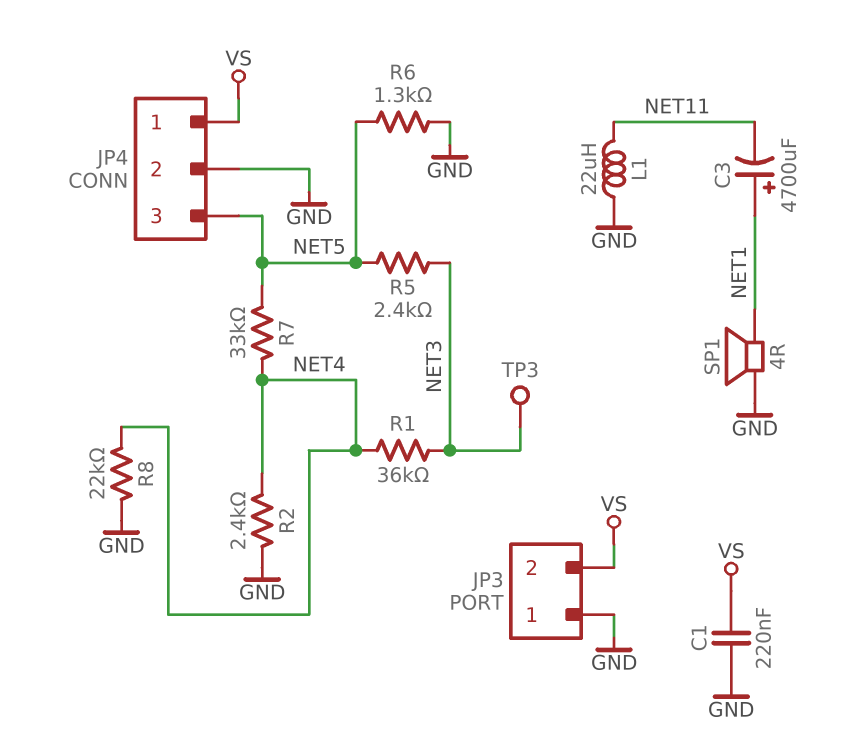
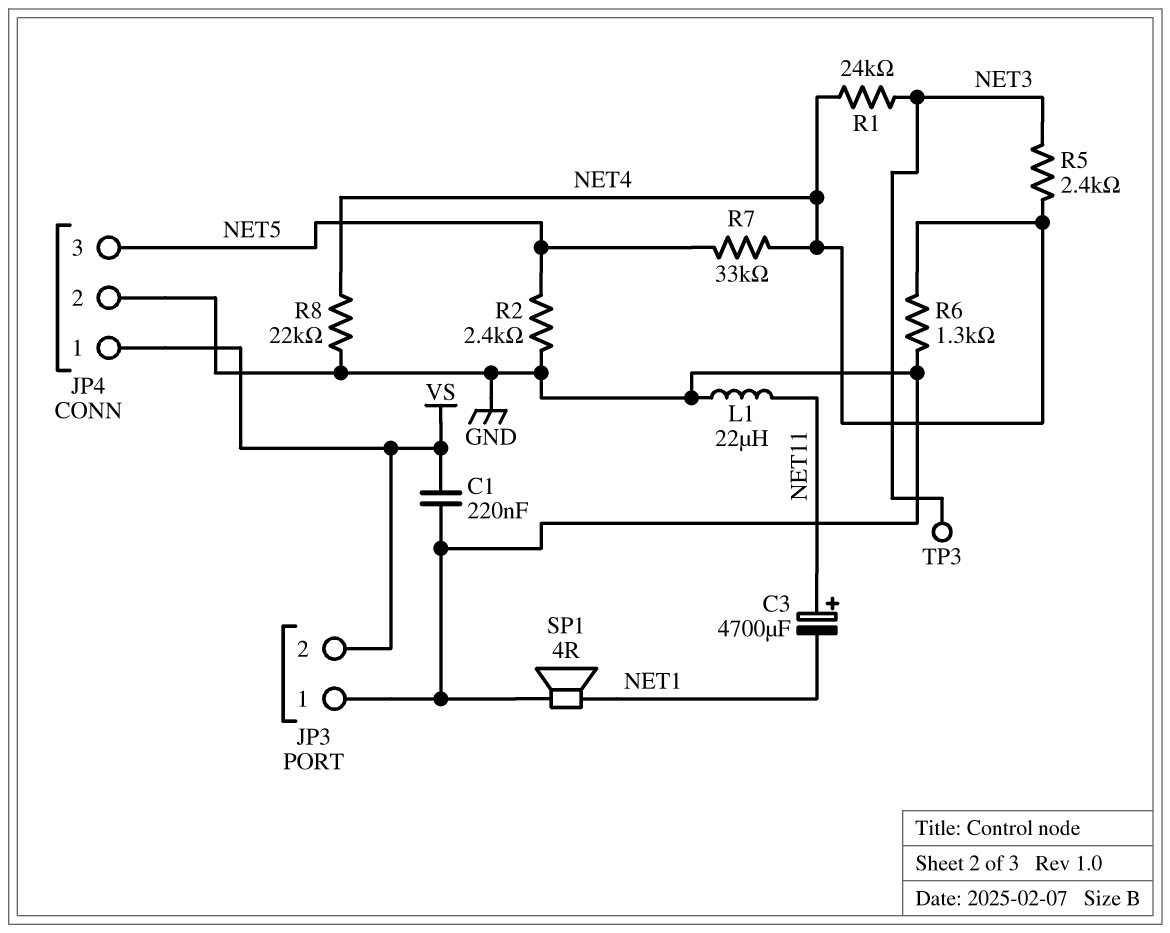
C3: 4700uF (plus NET1, minus NET11) -> 4700uF (plus NET11, minus NET1)
R1: 36k (NET3, NET4) -> 24k (NET3, NET4)
R2: 2.4k (GND, NET4) -> 2.4k (GND, NET5)
R5: 2.4k (NET3, NET5) -> 2.4k (NET3, NET4)
R6: 1.3k (GND, NET5) -> 1.3k (GND, NET4)

